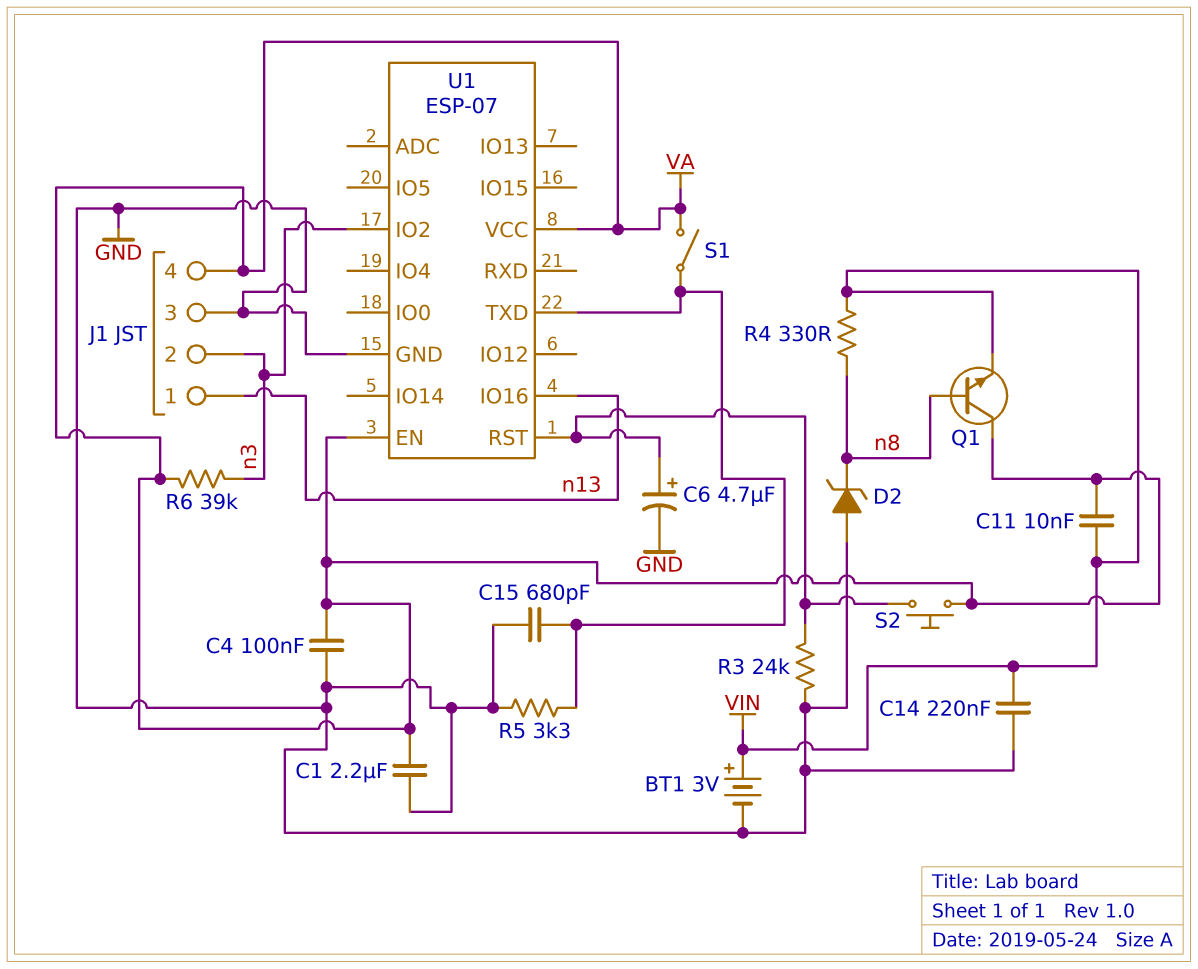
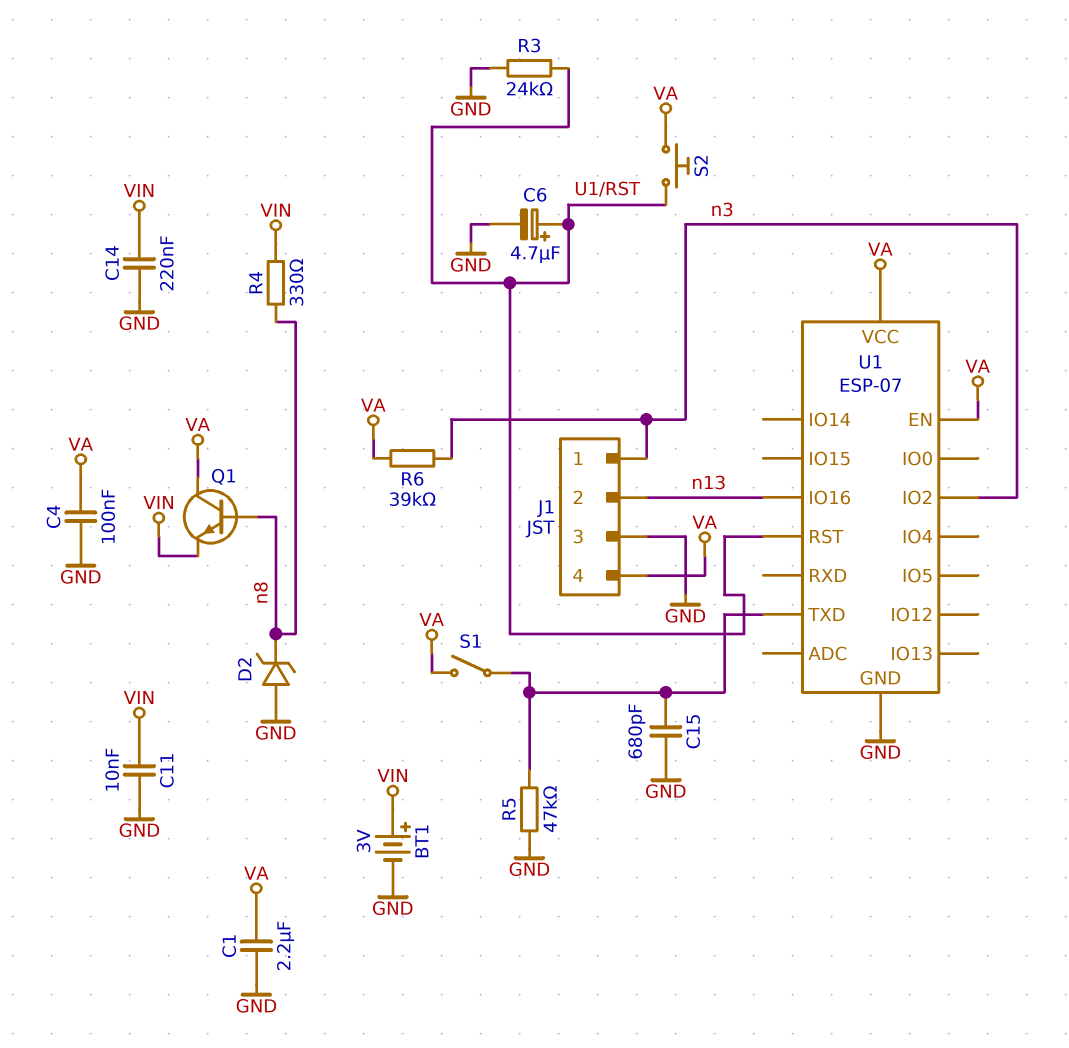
C11: 10nF (VA, VIN) -> 10nF (GND, VIN)
J1 pin 1: n13 -> n3
J1 pin 2: n3 -> n13
R5: 3.3k (GND, U1/TXD) -> 47k (GND, U1/TXD)

